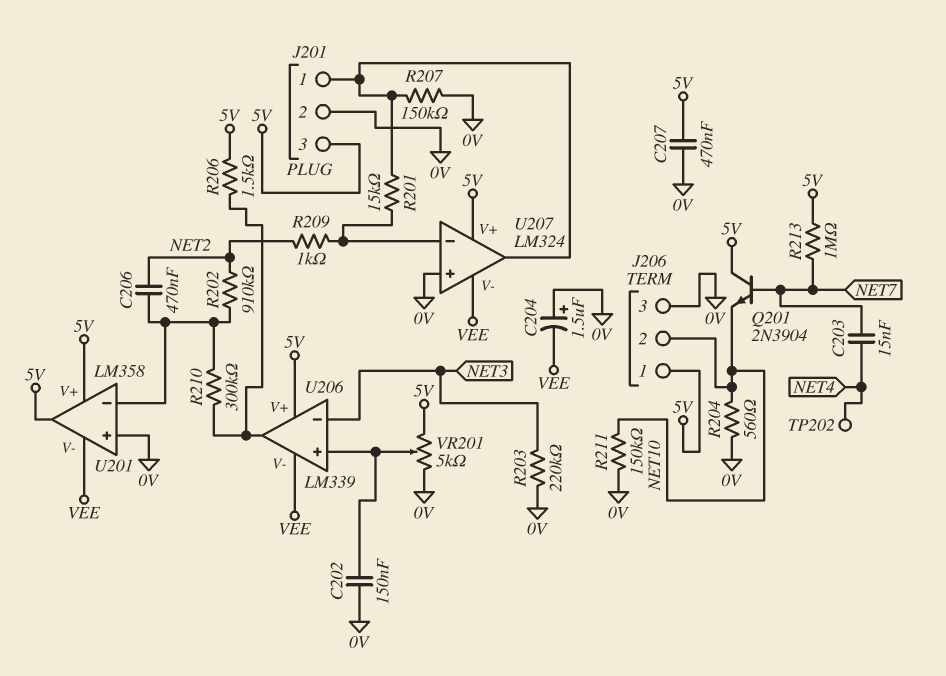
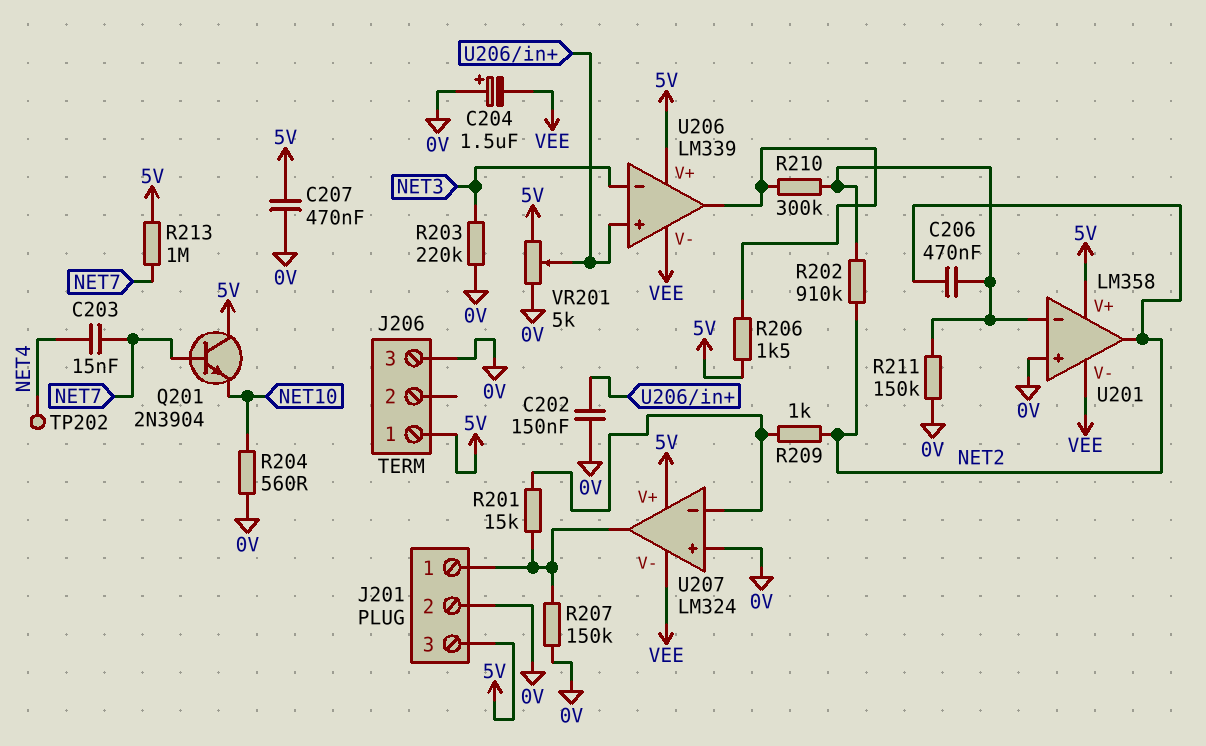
J206 pin 2: NET10 -> none
R211: 150k (0V, NET10) -> 150k (0V, U201/in-)
U201 pin out: 5V -> NET2

